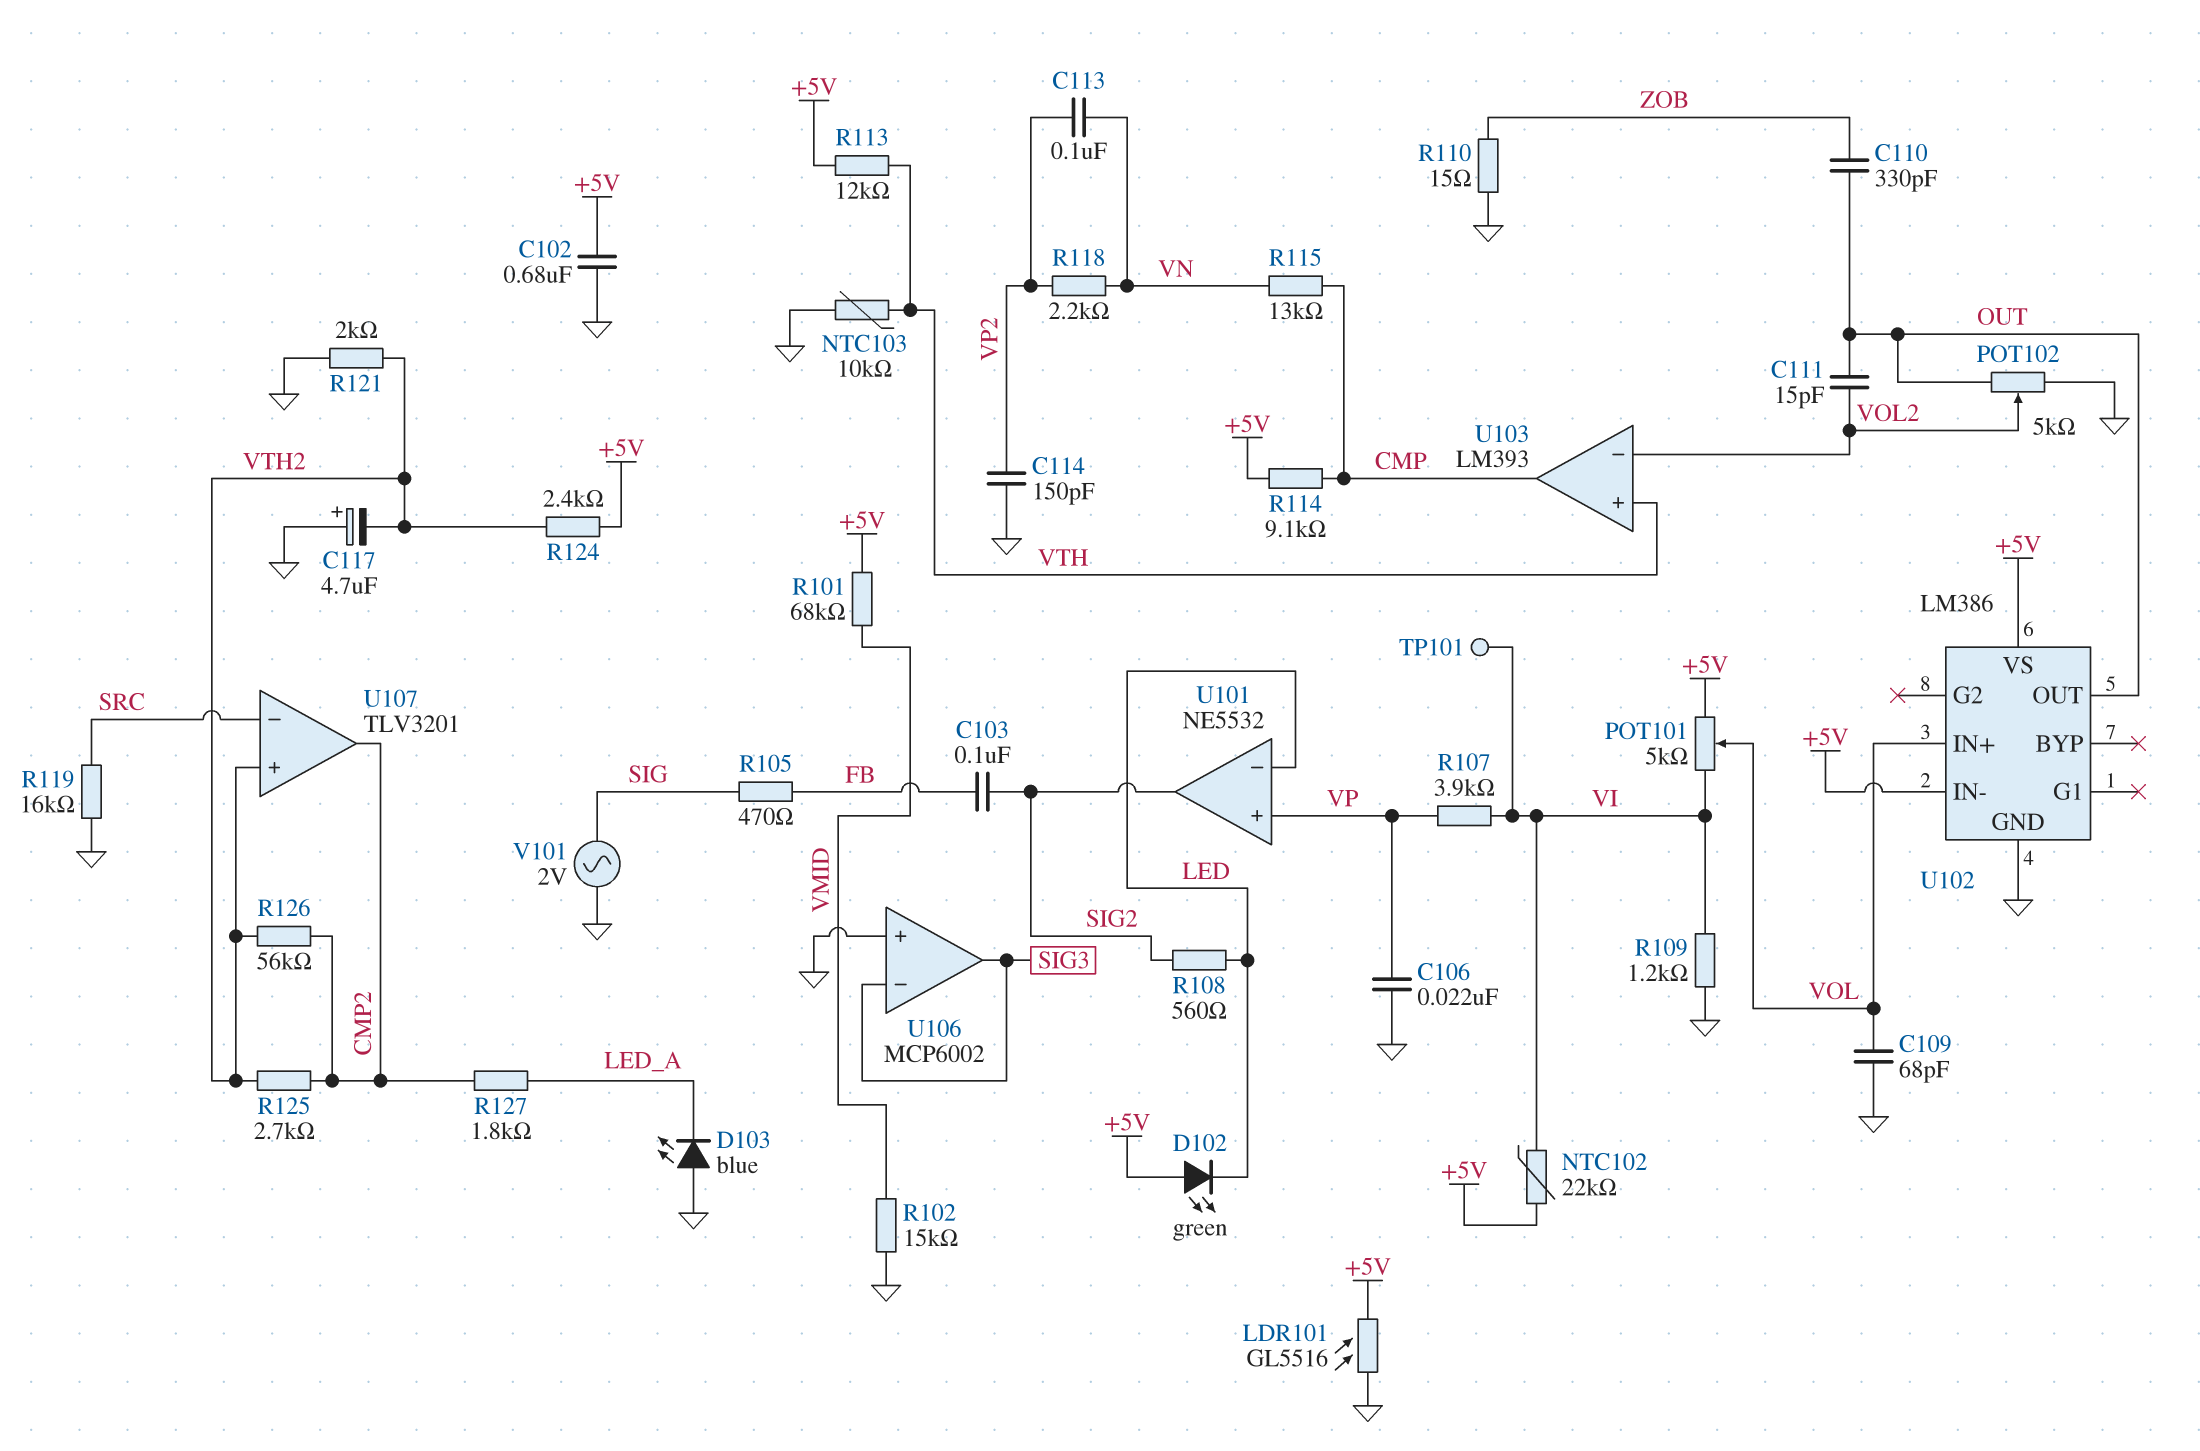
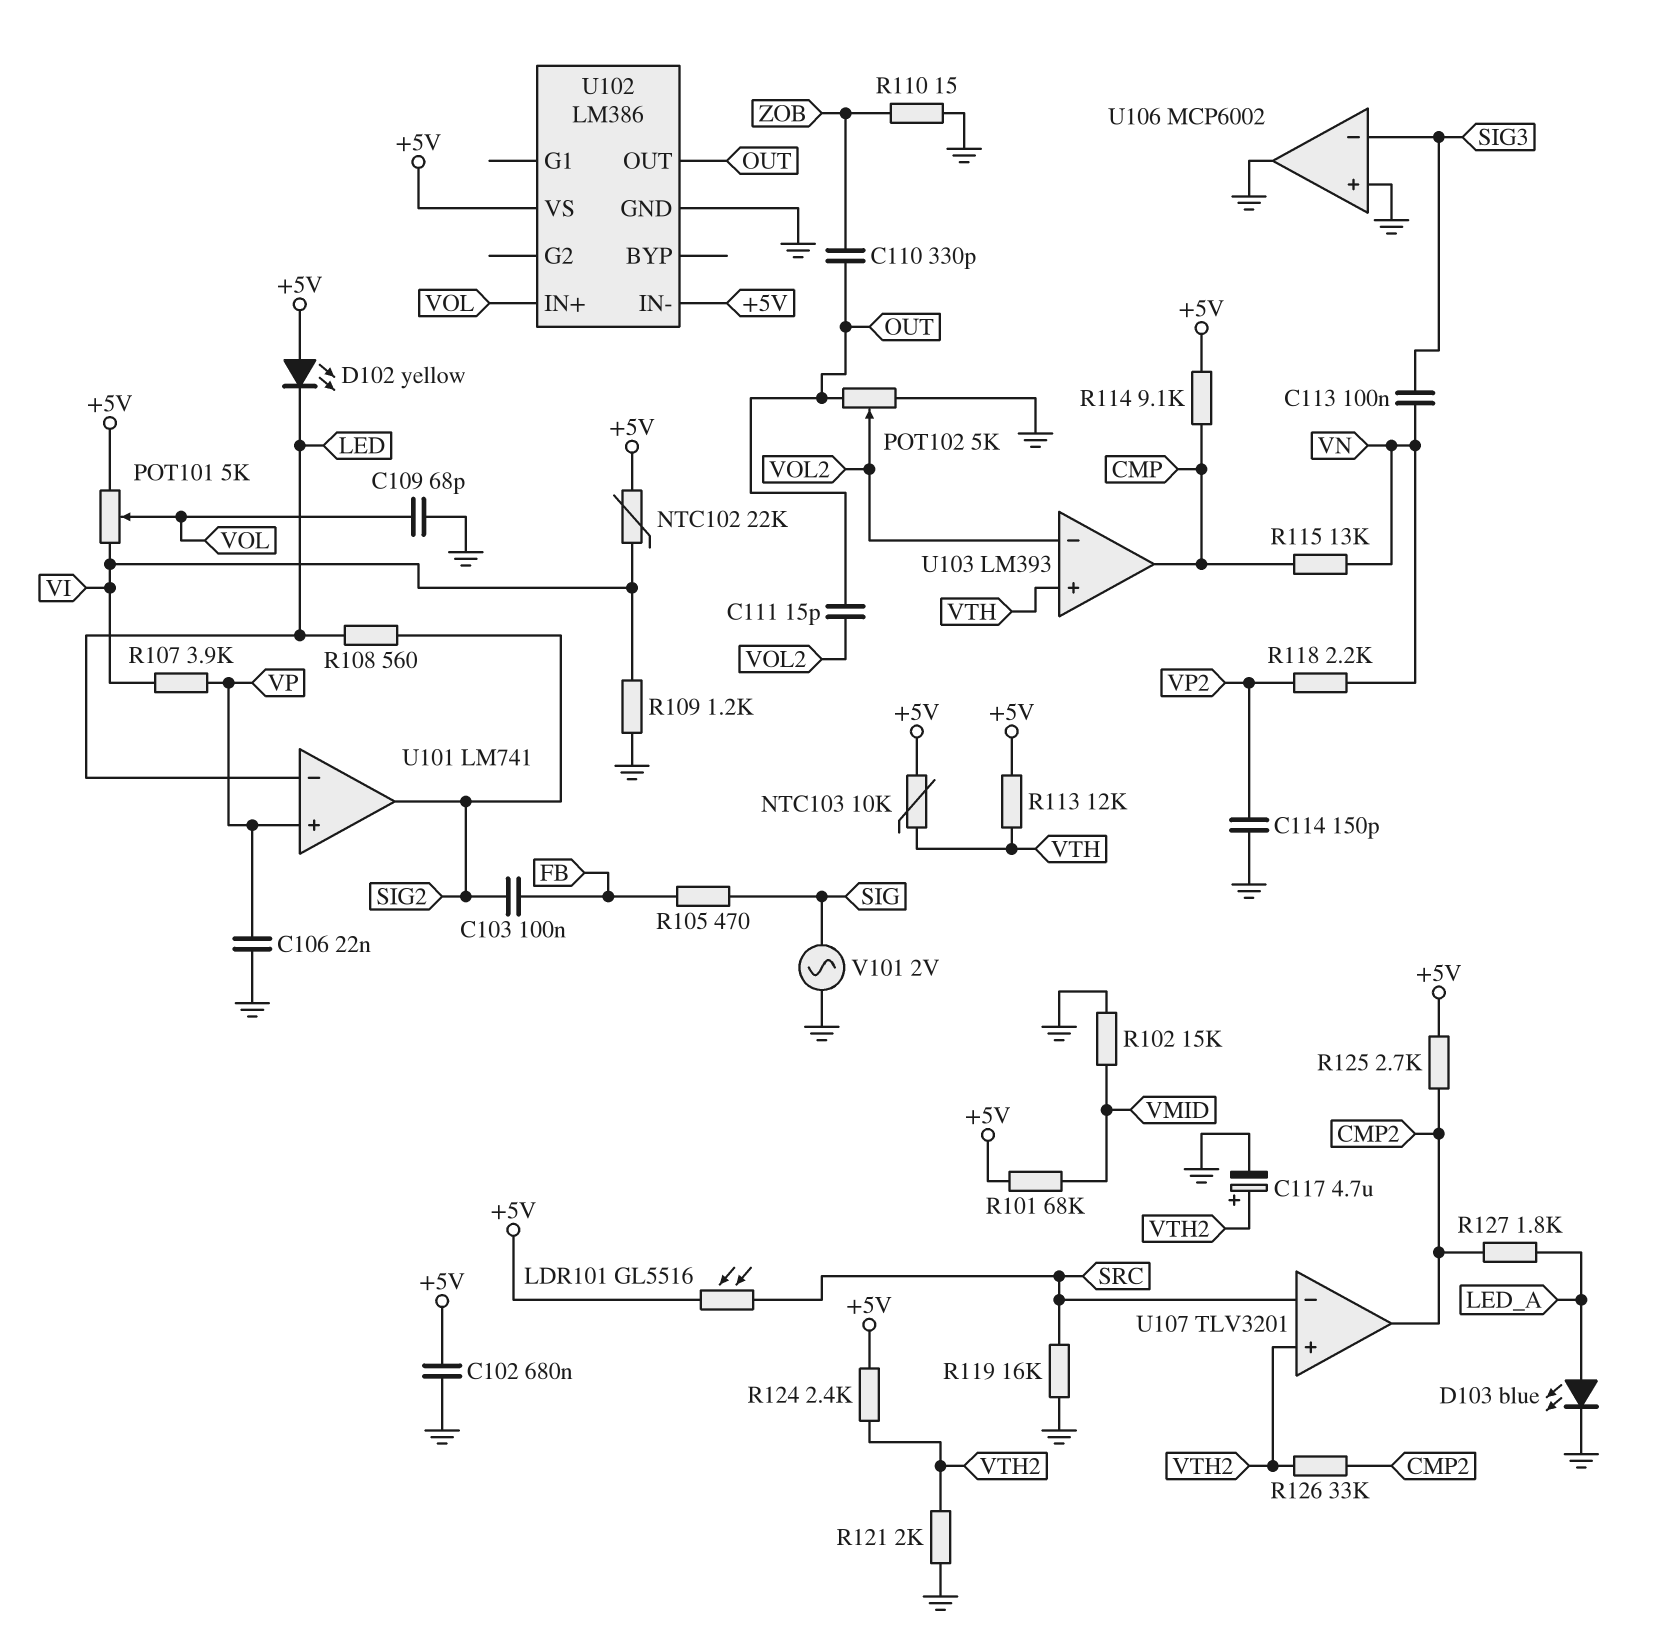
C113: 100nF (VN, VP2) -> 100nF (SIG3, VN)
C117: 4.7uF (plus GND, minus VTH2) -> 4.7uF (plus VTH2, minus GND)
D102: LED green (A +5V, K LED) -> LED yellow (A +5V, K LED)
D103: LED blue (A GND, K LED_A) -> LED blue (A LED_A, K GND)
LDR101: GL5516 (+5V, GND) -> GL5516 (+5V, SRC)
NTC103: 10k (GND, VTH) -> 10k (+5V, VTH)
R125: 2.7k (CMP2, VTH2) -> 2.7k (+5V, CMP2)
R126: 56k (CMP2, VTH2) -> 33k (CMP2, VTH2)
TP101: test point (VI) -> none
U101: NE5532 -> LM741
U106 pin out: SIG3 -> GND

